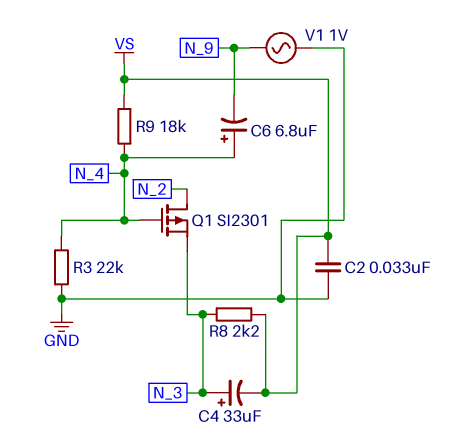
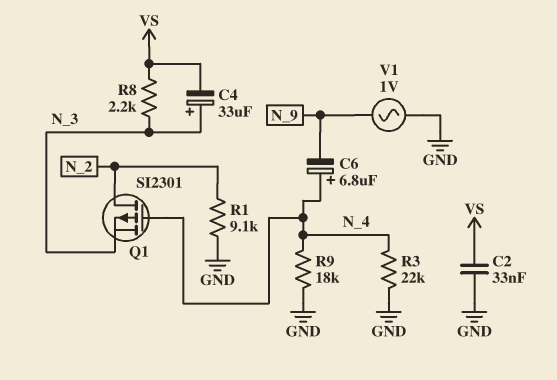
R1: none -> 9.1k (GND, N_2)
R9: 18k (N_4, VS) -> 18k (GND, N_4)

